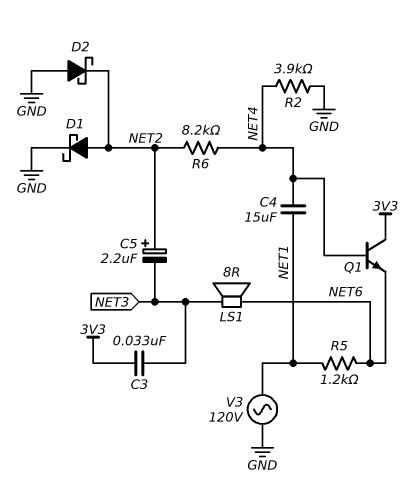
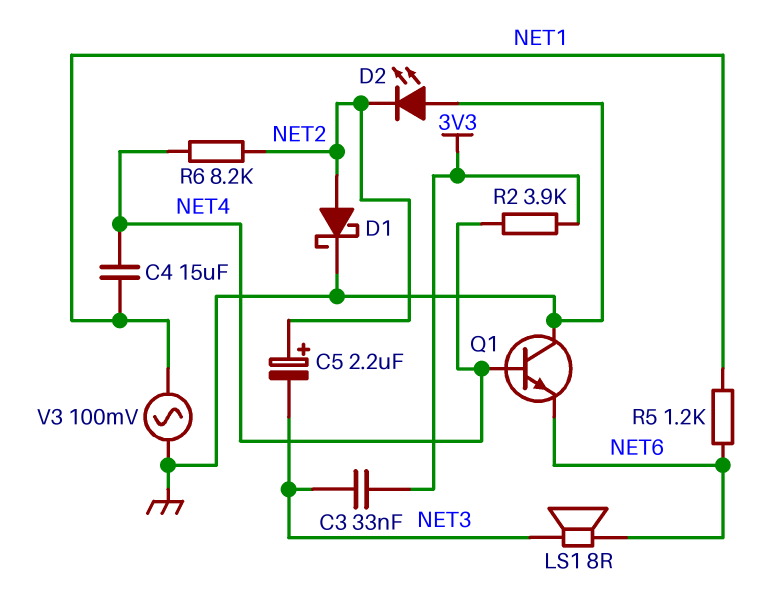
D2: schottky (A GND, K NET2) -> LED (A GND, K NET2)
Q1: NPN (B NET4, C 3V3, E NET6) -> NPN (B NET4, C GND, E NET6)
R2: 3.9k (GND, NET4) -> 3.9k (3V3, NET4)
V3: AC 120V (GND, NET1) -> AC 100mV (GND, NET1)

